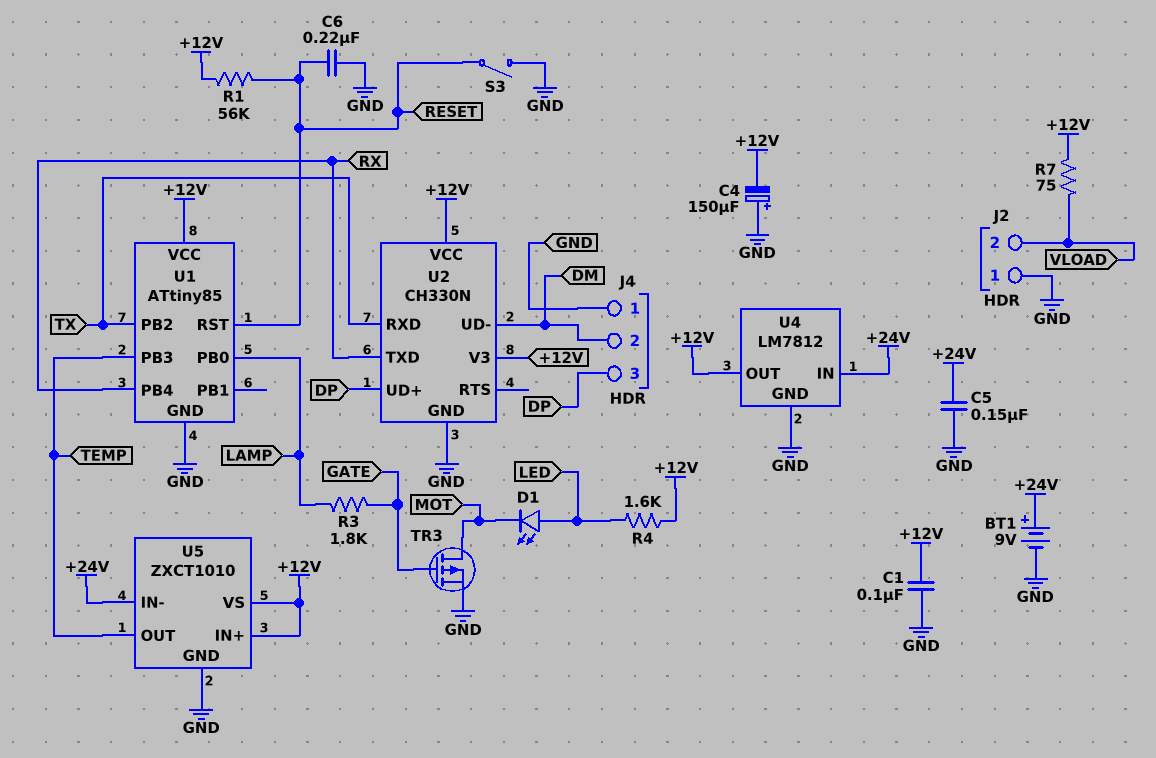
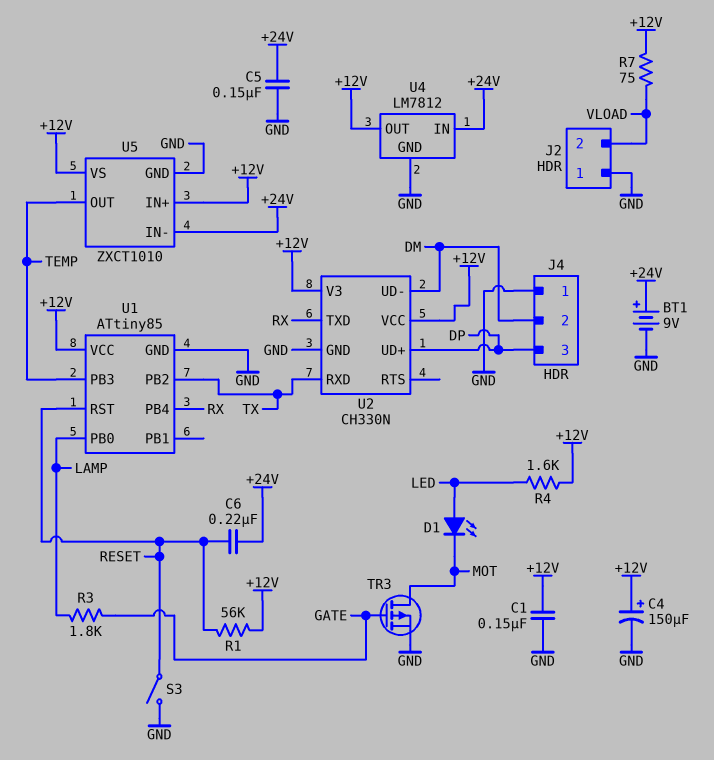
C1: 100nF (+12V, GND) -> 150nF (+12V, GND)
C4: 150uF (plus GND, minus +12V) -> 150uF (plus +12V, minus GND)
C6: 220nF (GND, RESET) -> 220nF (+24V, RESET)

